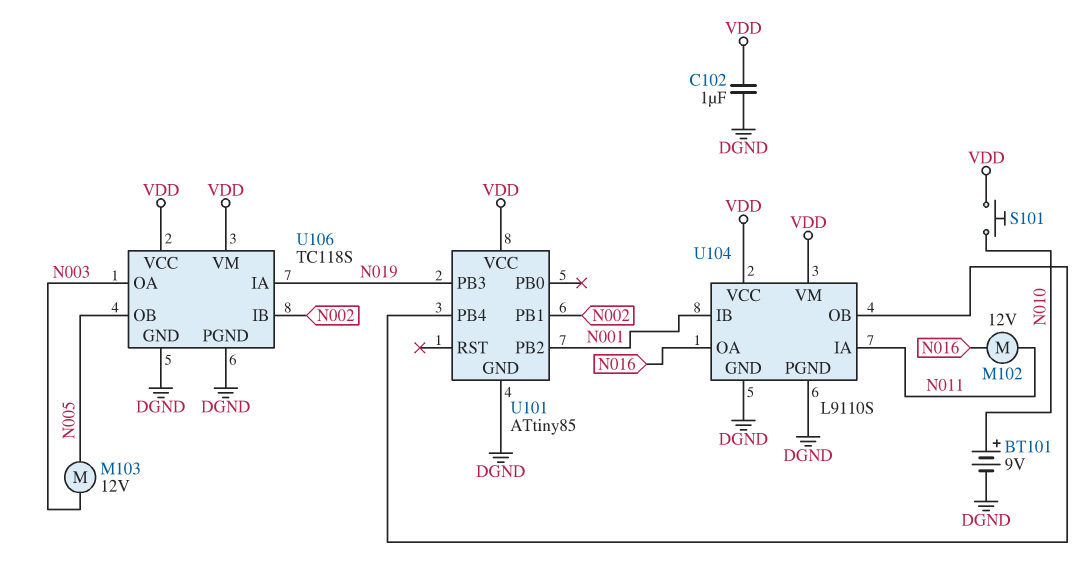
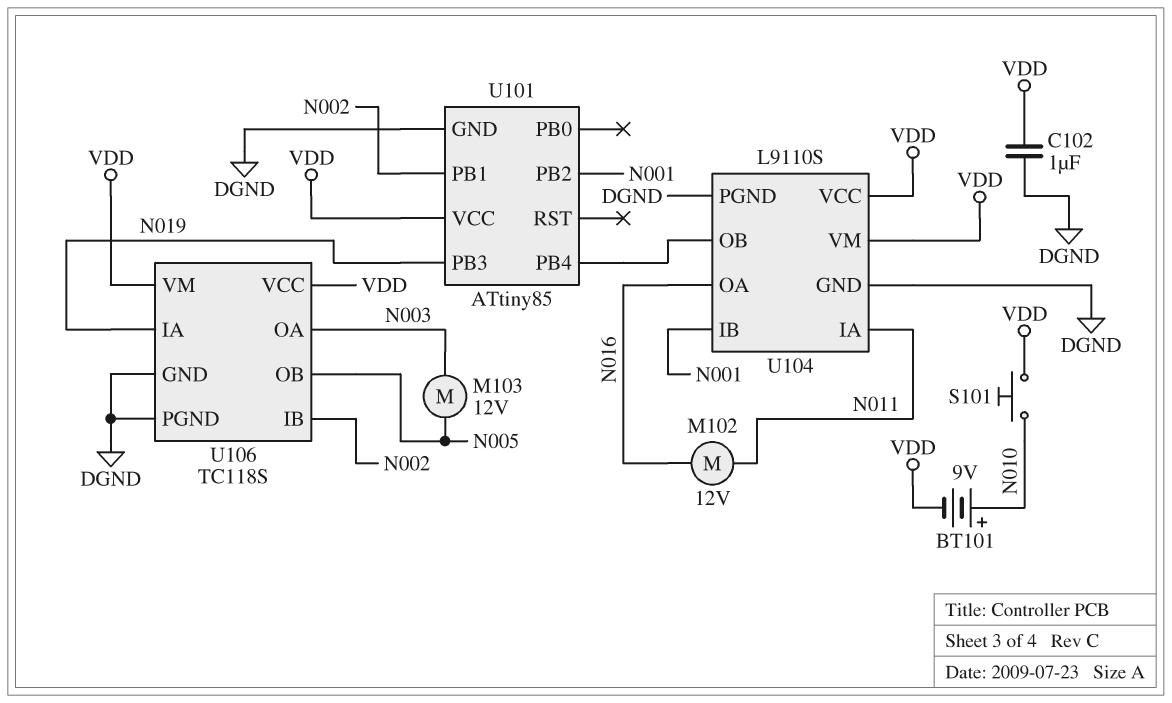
BT101: 9V (plus N010, minus DGND) -> 9V (plus N010, minus VDD)

